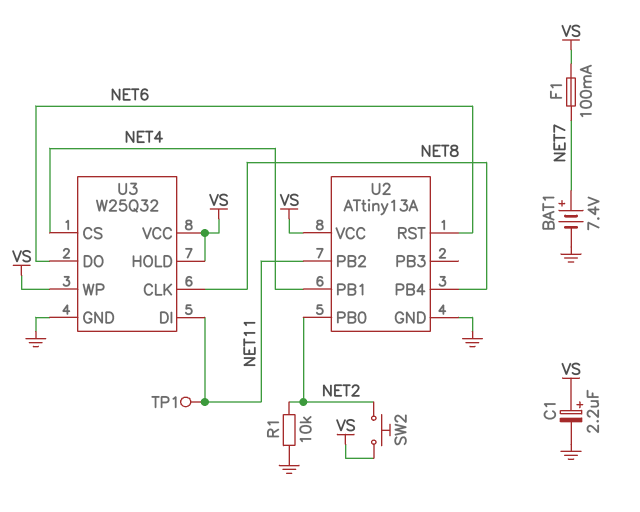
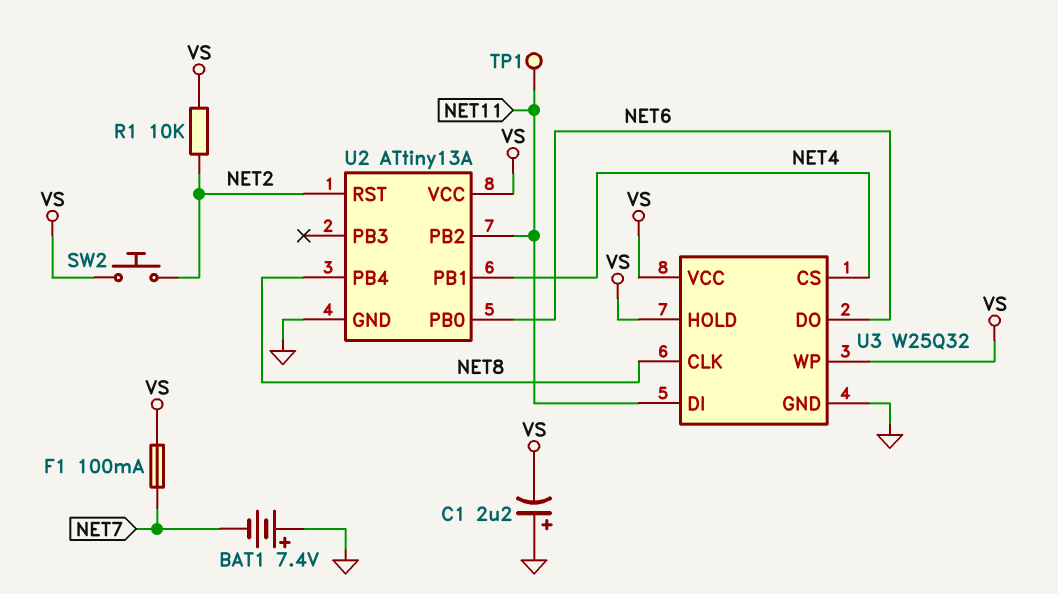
BAT1: 7.4V (plus NET7, minus GND) -> 7.4V (plus GND, minus NET7)
C1: 2.2uF (plus VS, minus GND) -> 2.2uF (plus GND, minus VS)
R1: 10k (GND, NET2) -> 10k (NET2, VS)
U2 pin PB0: NET2 -> NET6
U2 pin RST: NET6 -> NET2

